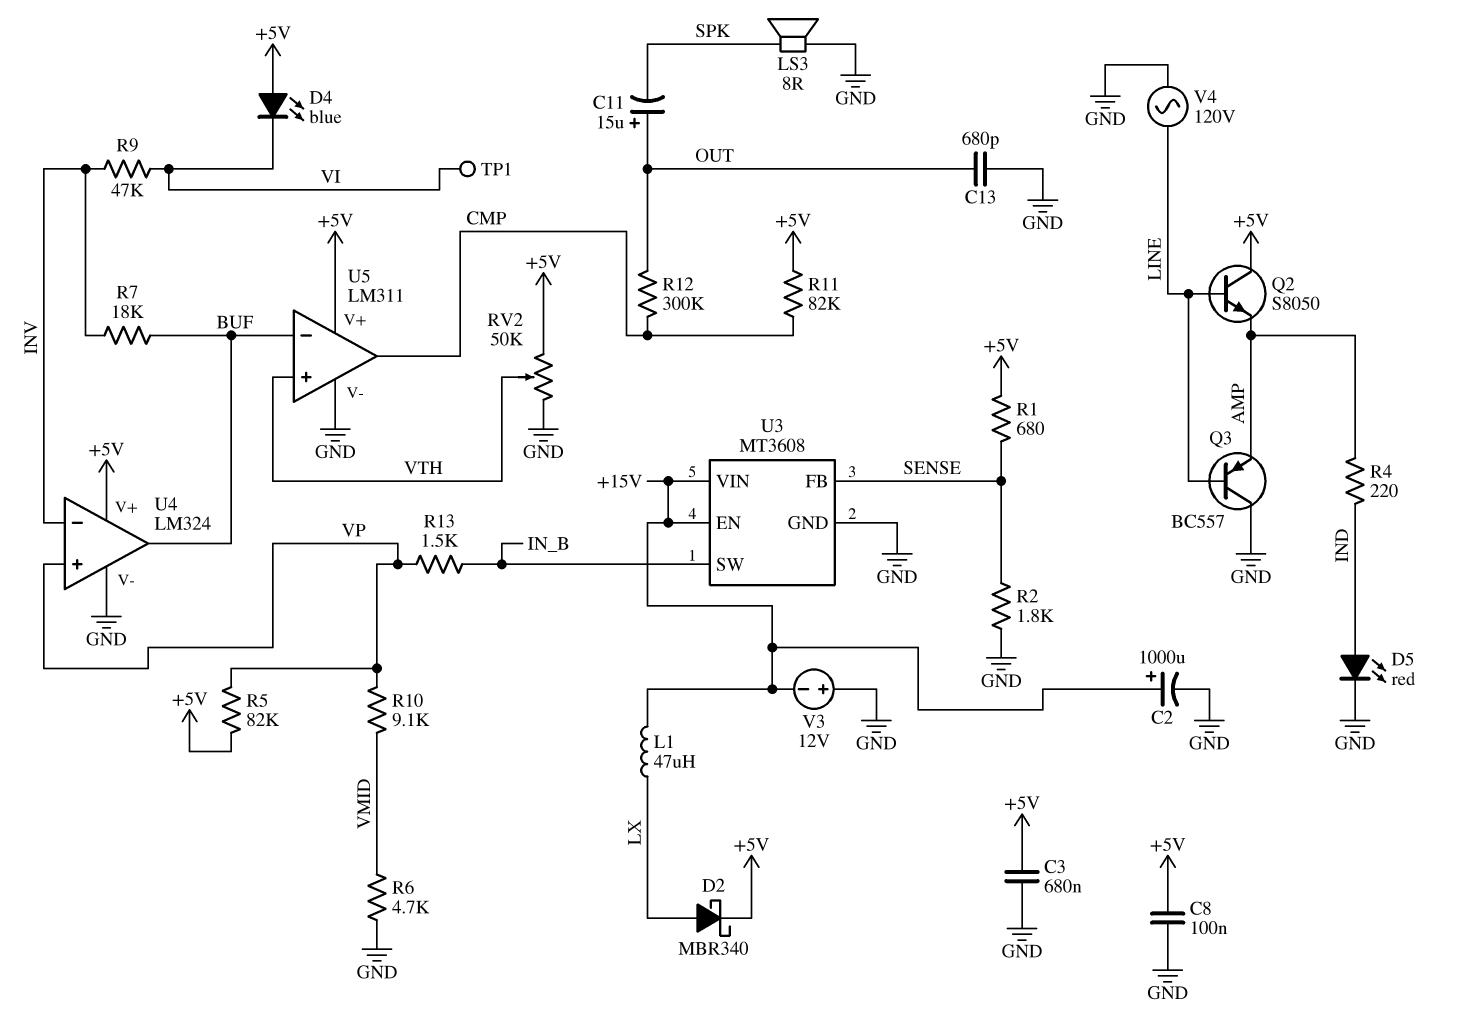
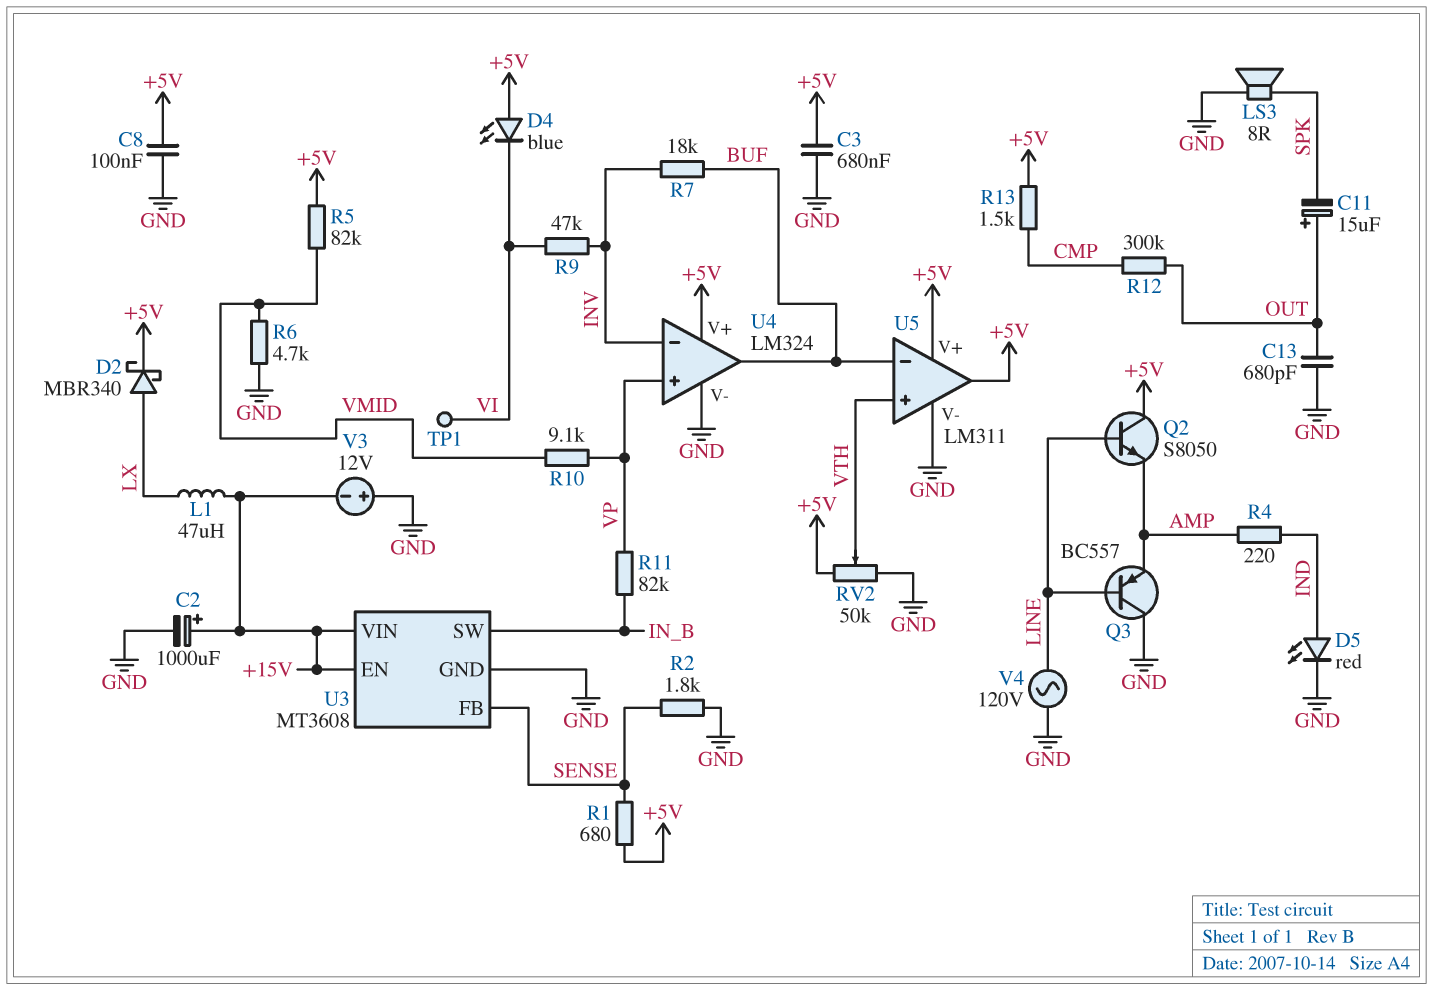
R5: 82k (+5V, VP) -> 82k (+5V, VMID)
R11: 82k (+5V, CMP) -> 82k (IN_B, VP)
R13: 1.5k (IN_B, VP) -> 1.5k (+5V, CMP)
U5 pin out: CMP -> +5V

